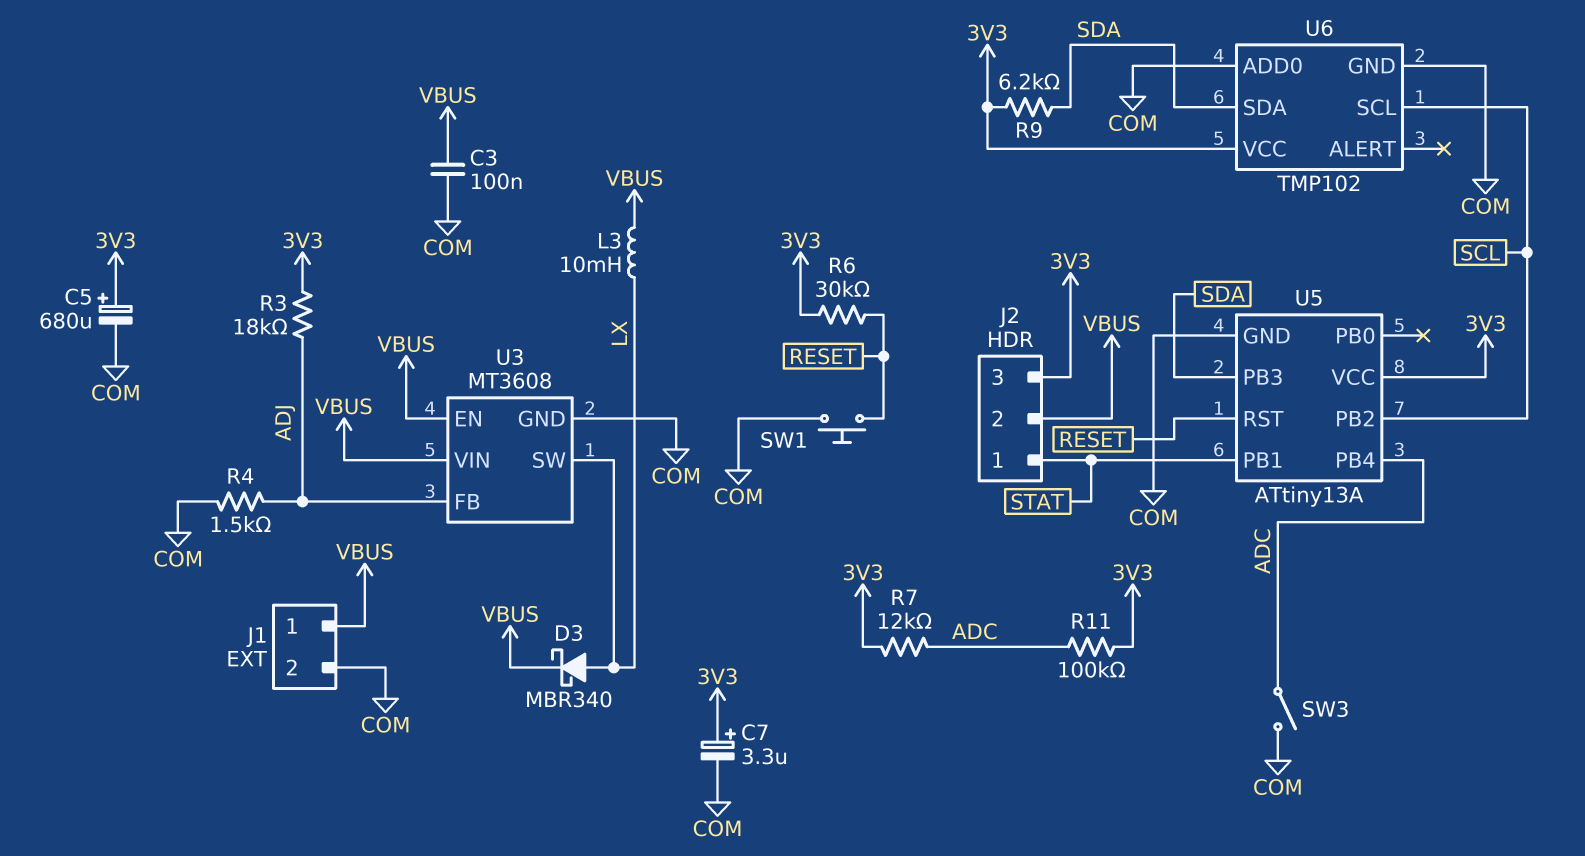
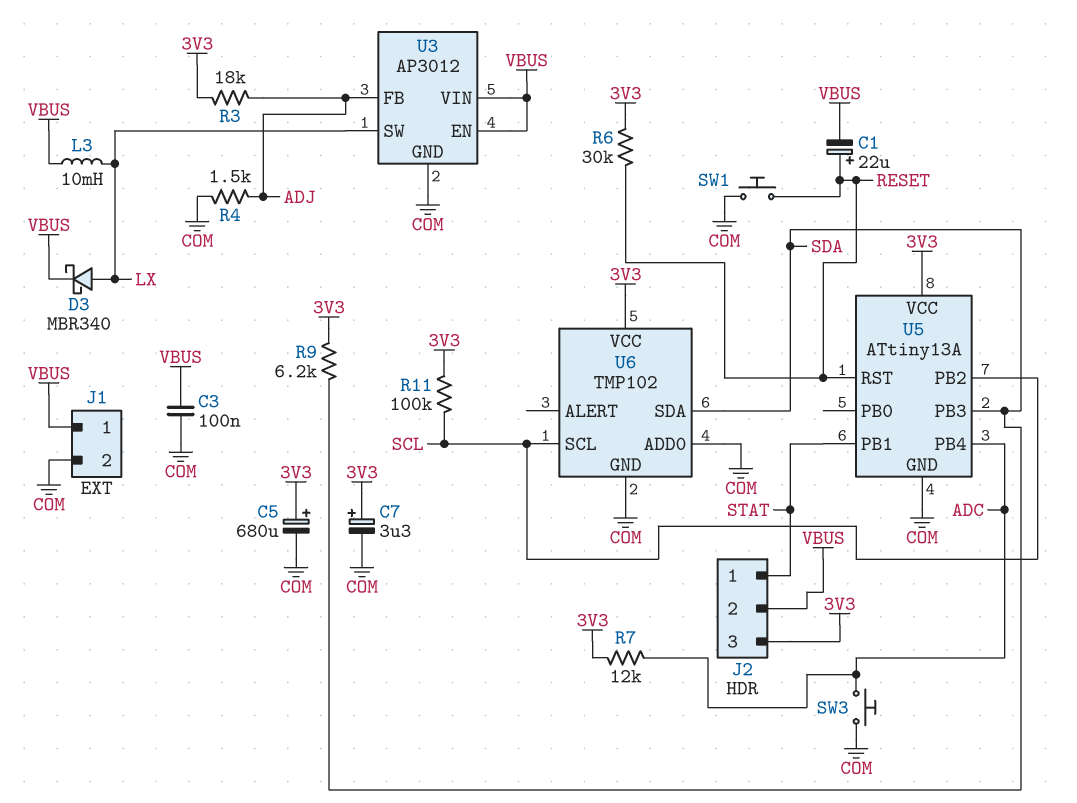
C1: none -> 22uF (plus RESET, minus VBUS)
R11: 100k (3V3, ADC) -> 100k (3V3, SCL)
SW3: switch (ADC, COM) -> button (ADC, COM)
U3: MT3608 -> AP3012

